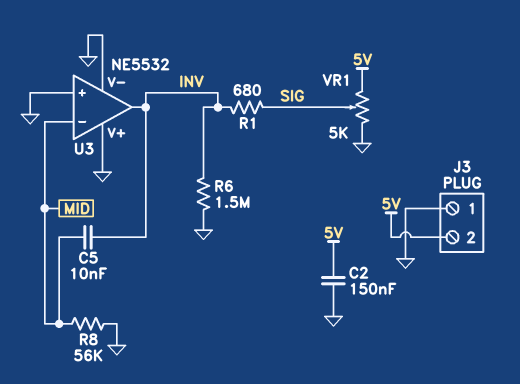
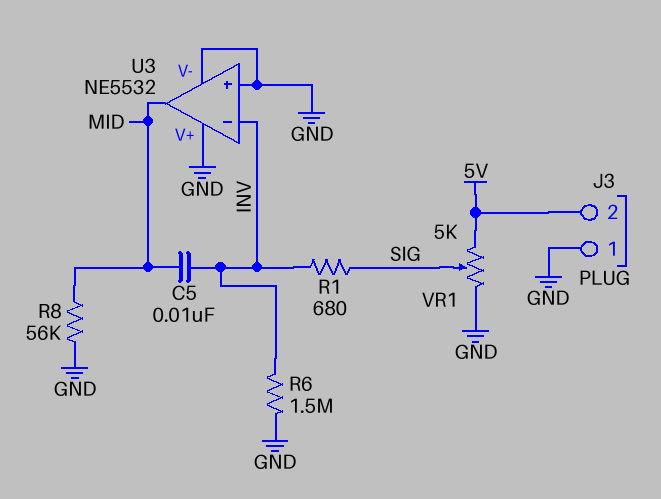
C2: 150nF (5V, GND) -> none
U3 pin in-: MID -> INV
U3 pin out: INV -> MID

